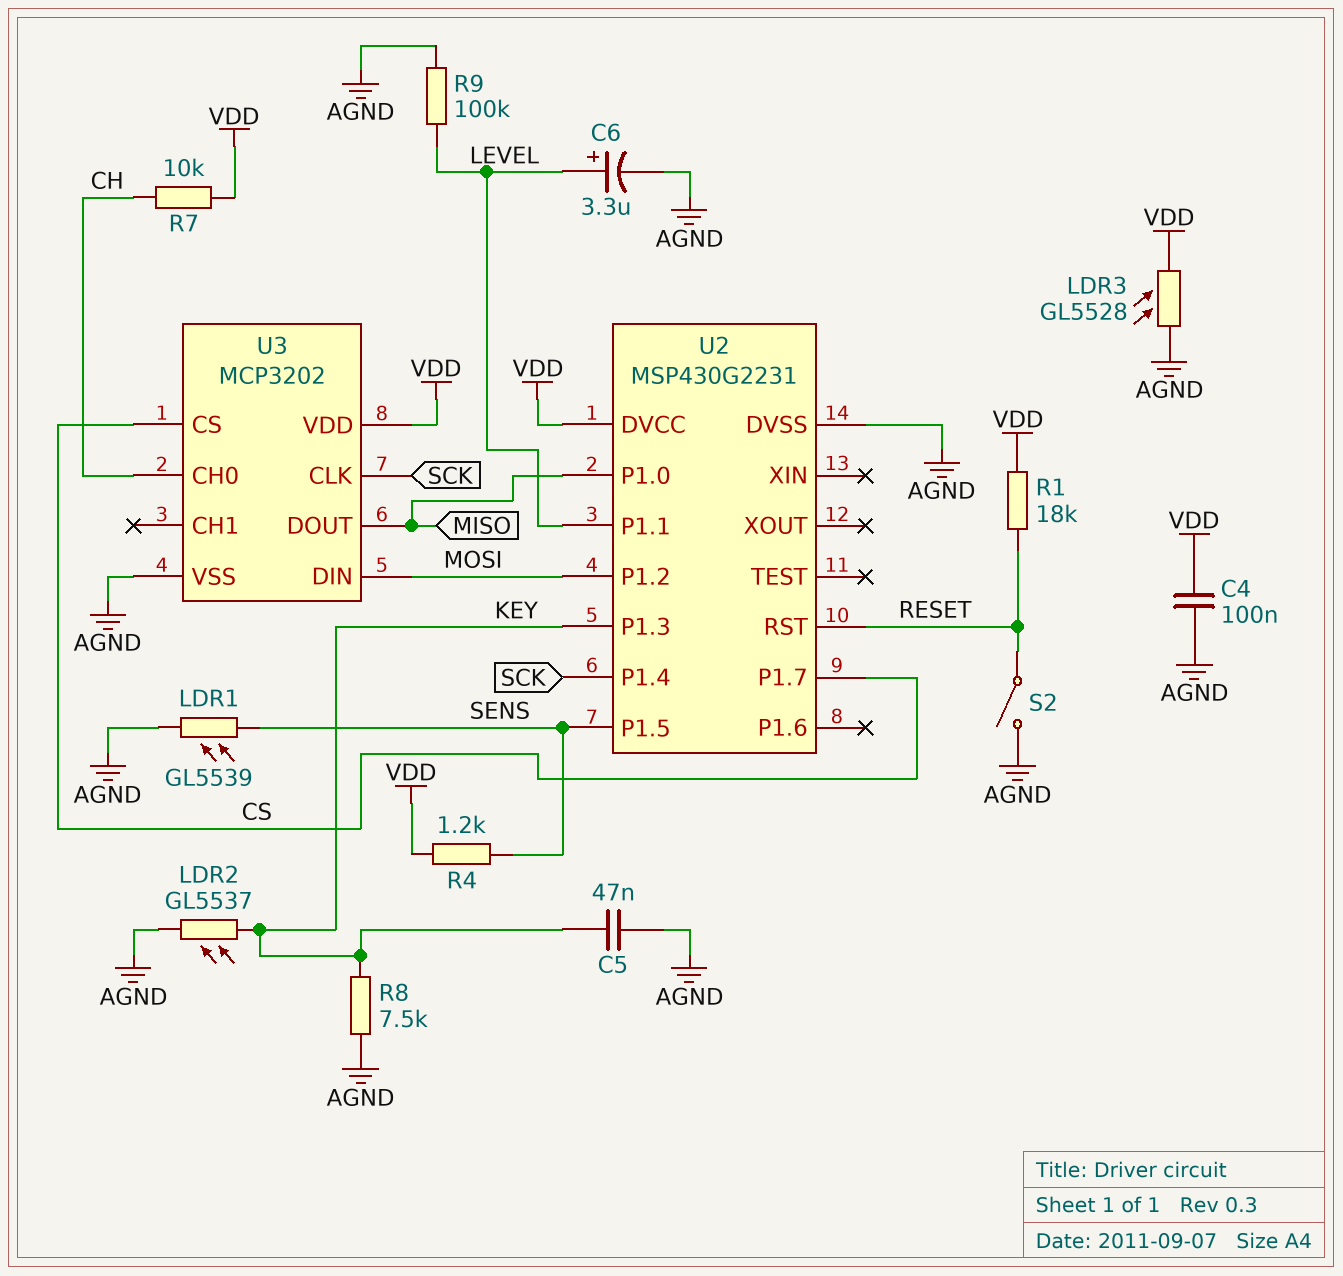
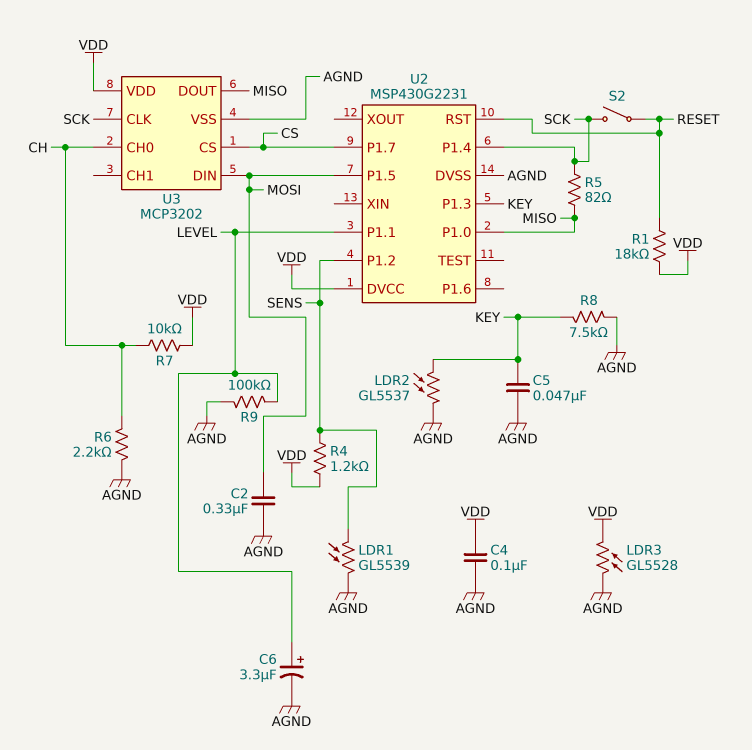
C2: none -> 330nF (AGND, MOSI)
R5: none -> 82 (MISO, SCK)
R6: none -> 2.2k (AGND, CH)
S2: switch (AGND, RESET) -> switch (RESET, SCK)
U2 pin P1.2: MOSI -> SENS
U2 pin P1.5: SENS -> MOSI

